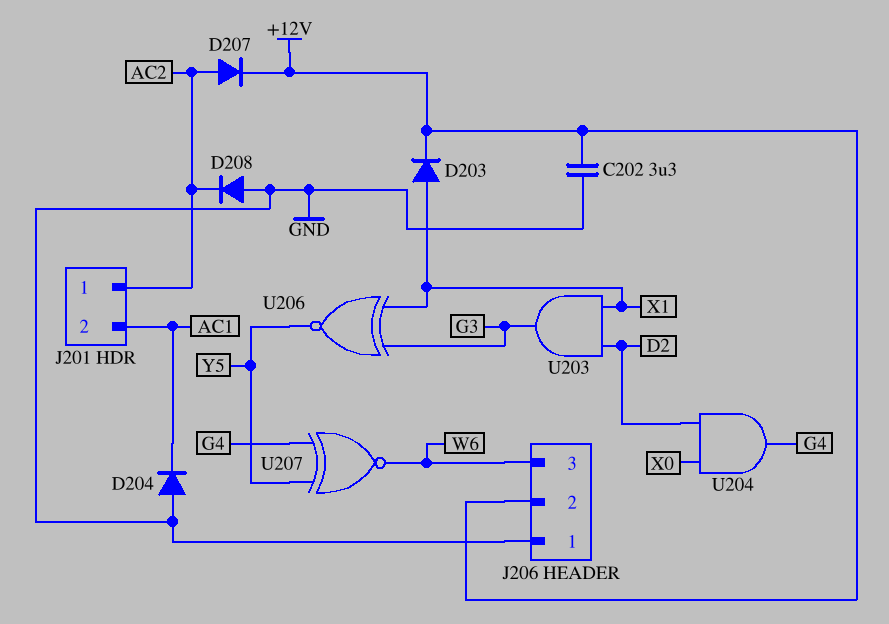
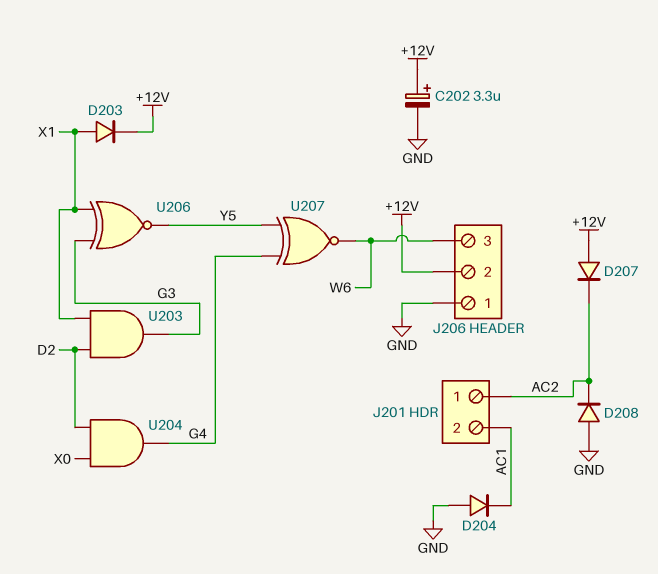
C202: 3.3uF (+12V, GND) -> 3.3uF (plus +12V, minus GND)
D207: diode (A AC2, K +12V) -> diode (A +12V, K AC2)

